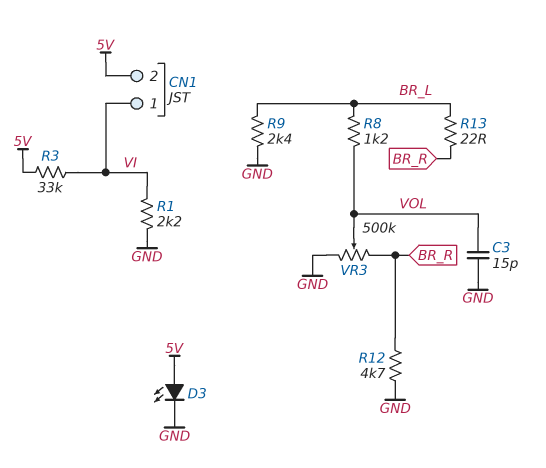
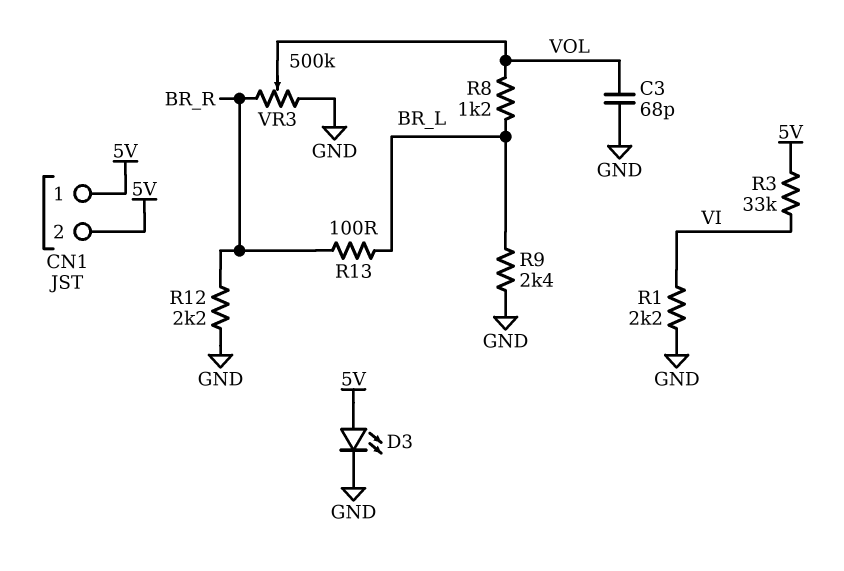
C3: 15pF (GND, VOL) -> 68pF (GND, VOL)
CN1 pin 1: VI -> 5V
R12: 4.7k (BR_R, GND) -> 2.2k (BR_R, GND)
R13: 22 (BR_L, BR_R) -> 100 (BR_L, BR_R)

